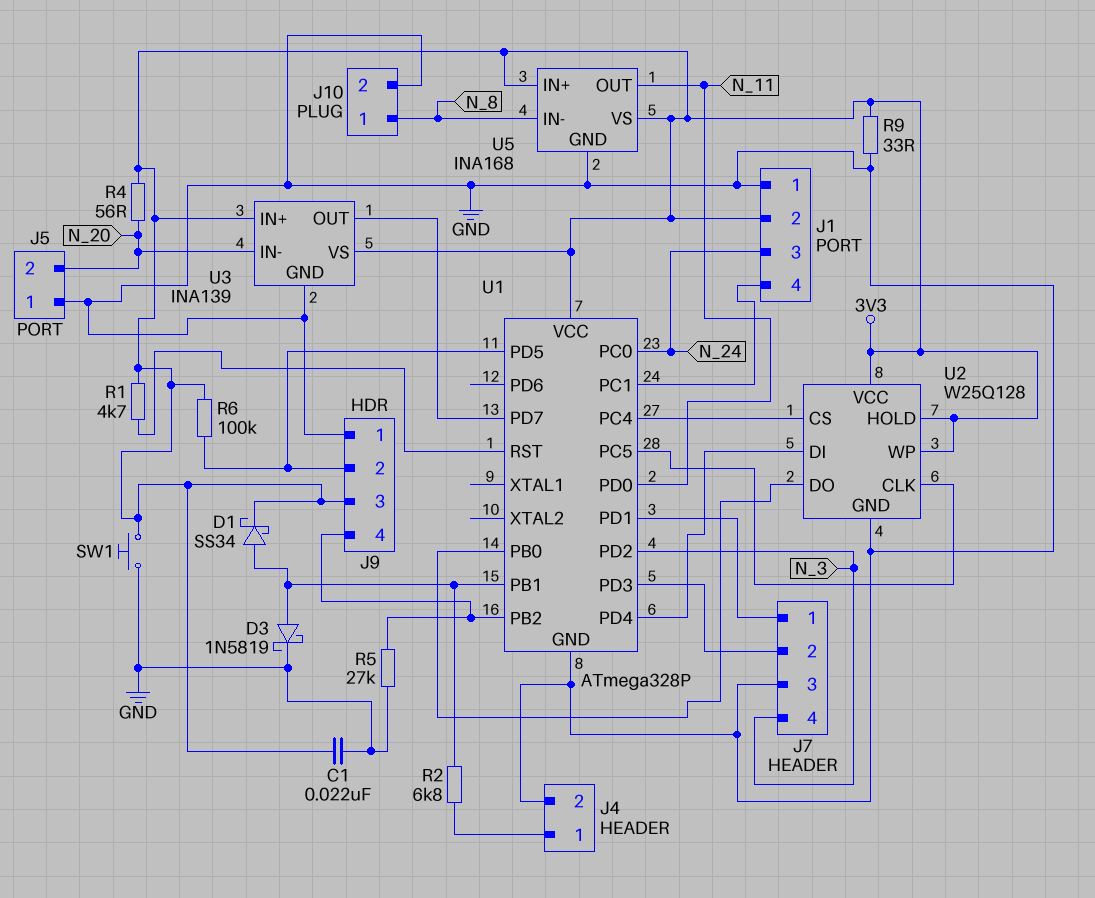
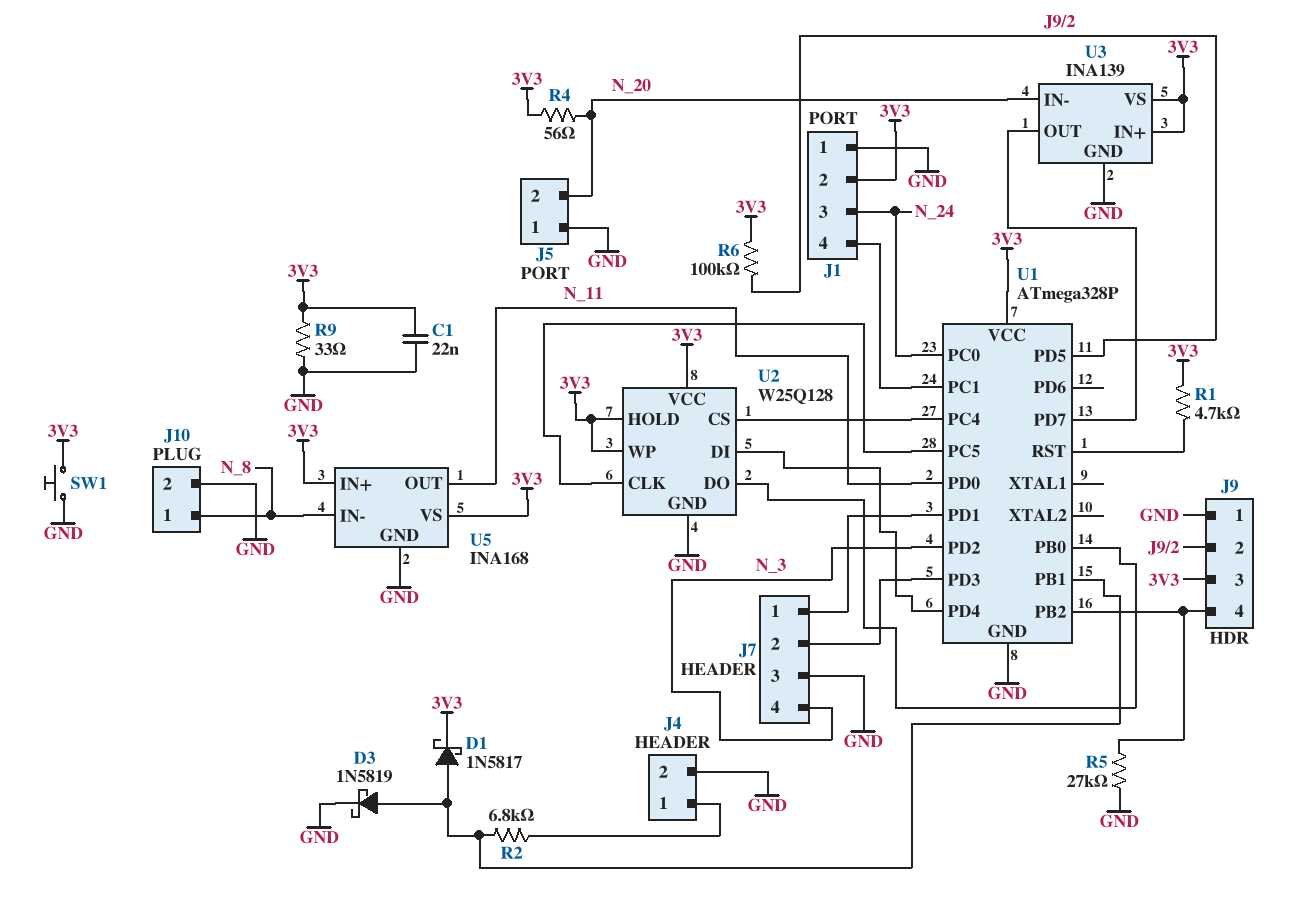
D1: schottky SS34 (A U1/PB1, K 3V3) -> schottky 1N5817 (A U1/PB1, K 3V3)

